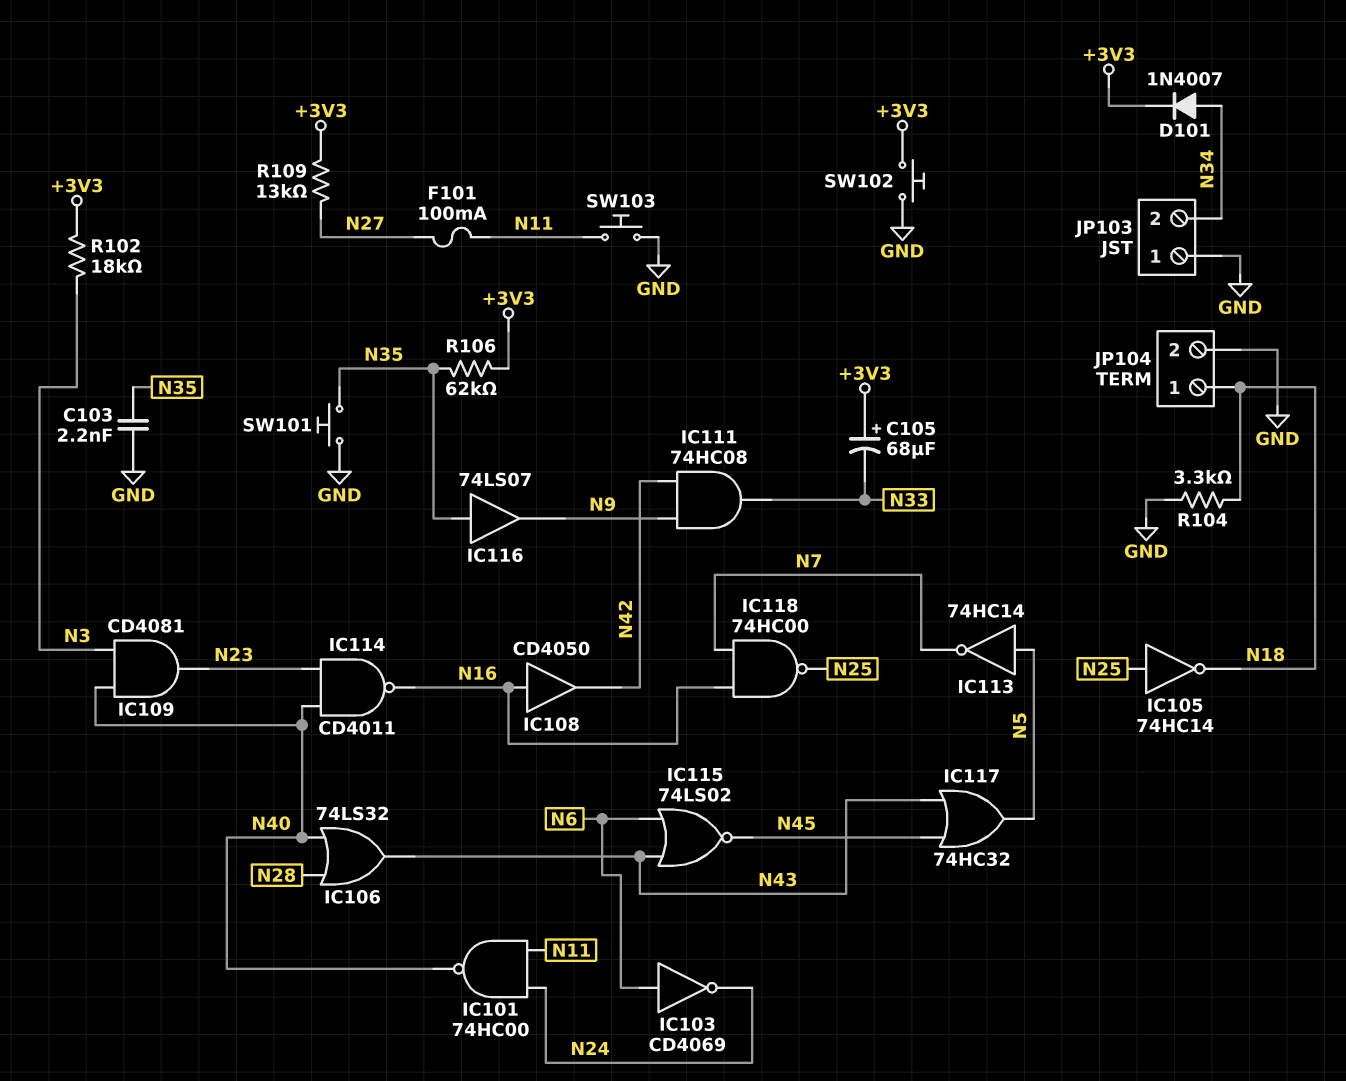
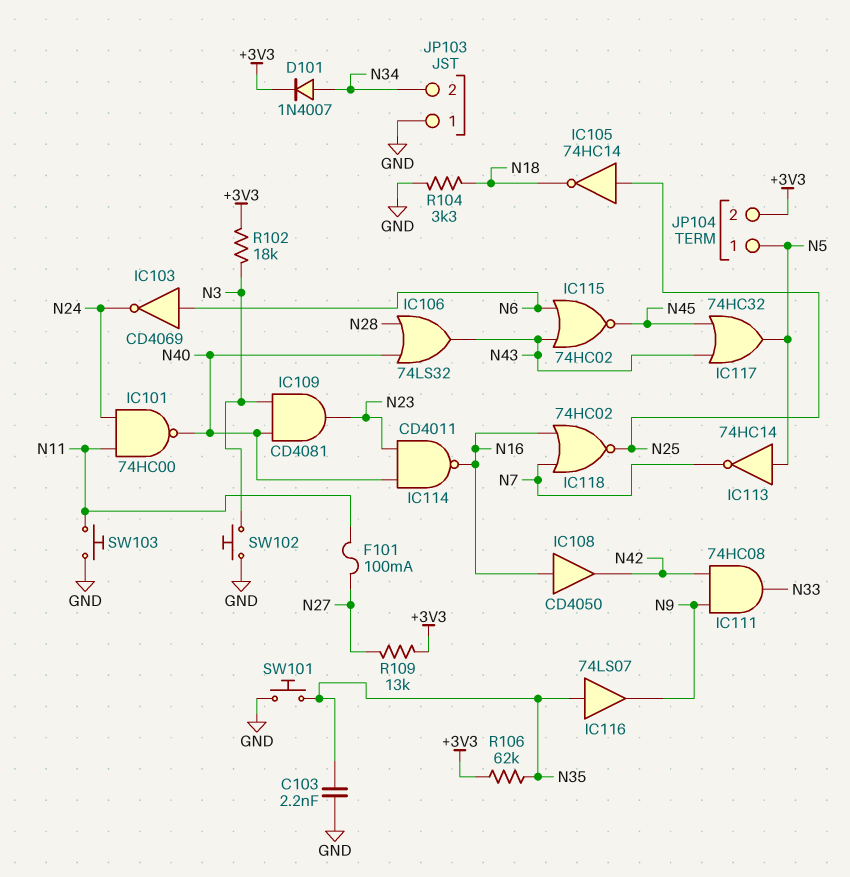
C105: 68uF (plus +3V3, minus N33) -> none
IC115: NOR 74LS02 (in N6, in N43, out N45) -> NOR 74HC02 (in N6, in N43, out N45)
IC118: NAND 74HC00 (in N7, in N16, out N25) -> NOR 74HC02 (in N7, in N16, out N25)
JP104 pin 1: N18 -> N5
JP104 pin 2: GND -> +3V3
SW102: button (+3V3, GND) -> button (GND, N3)

